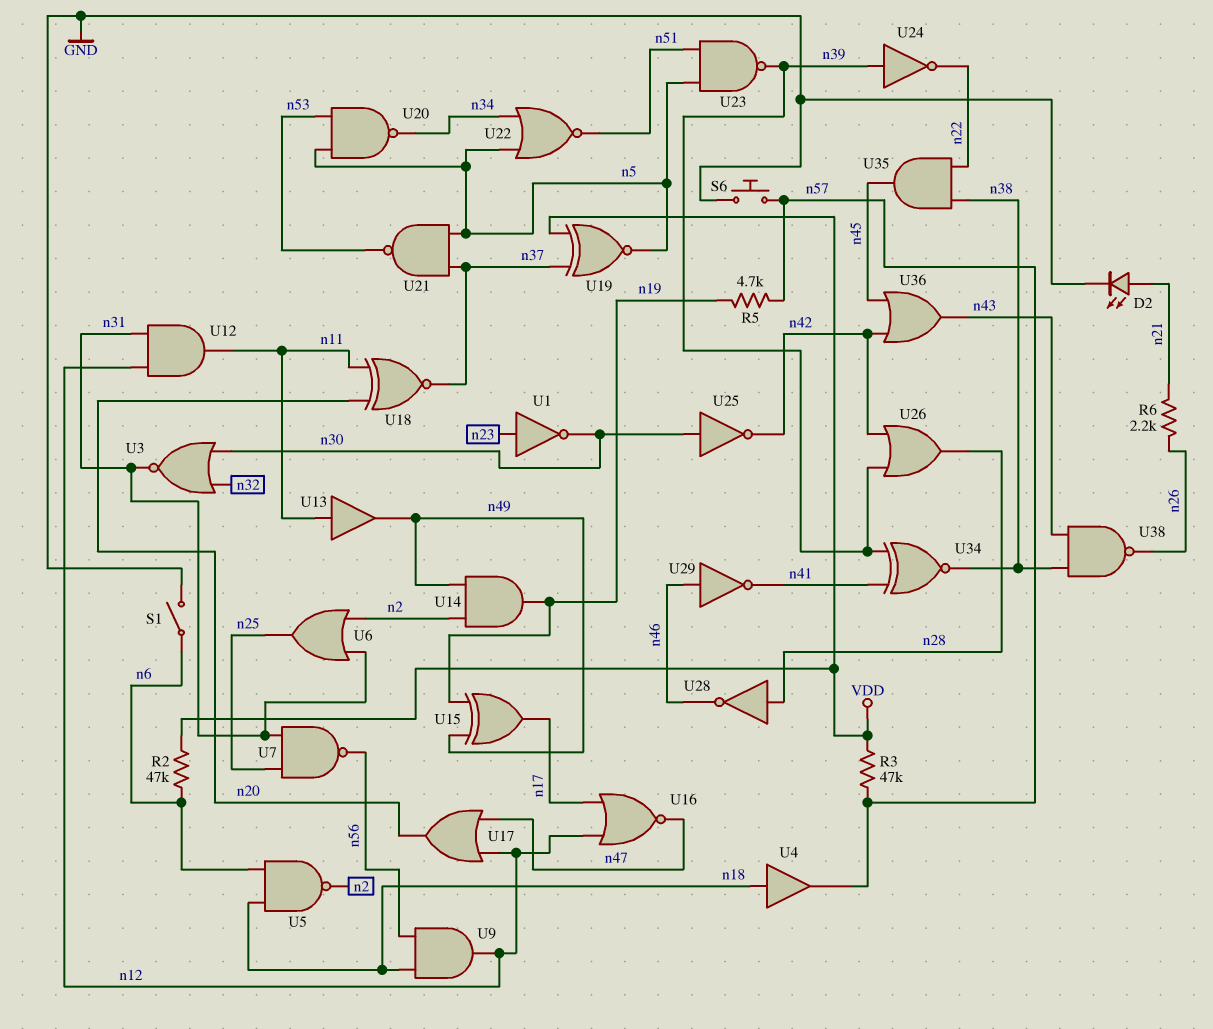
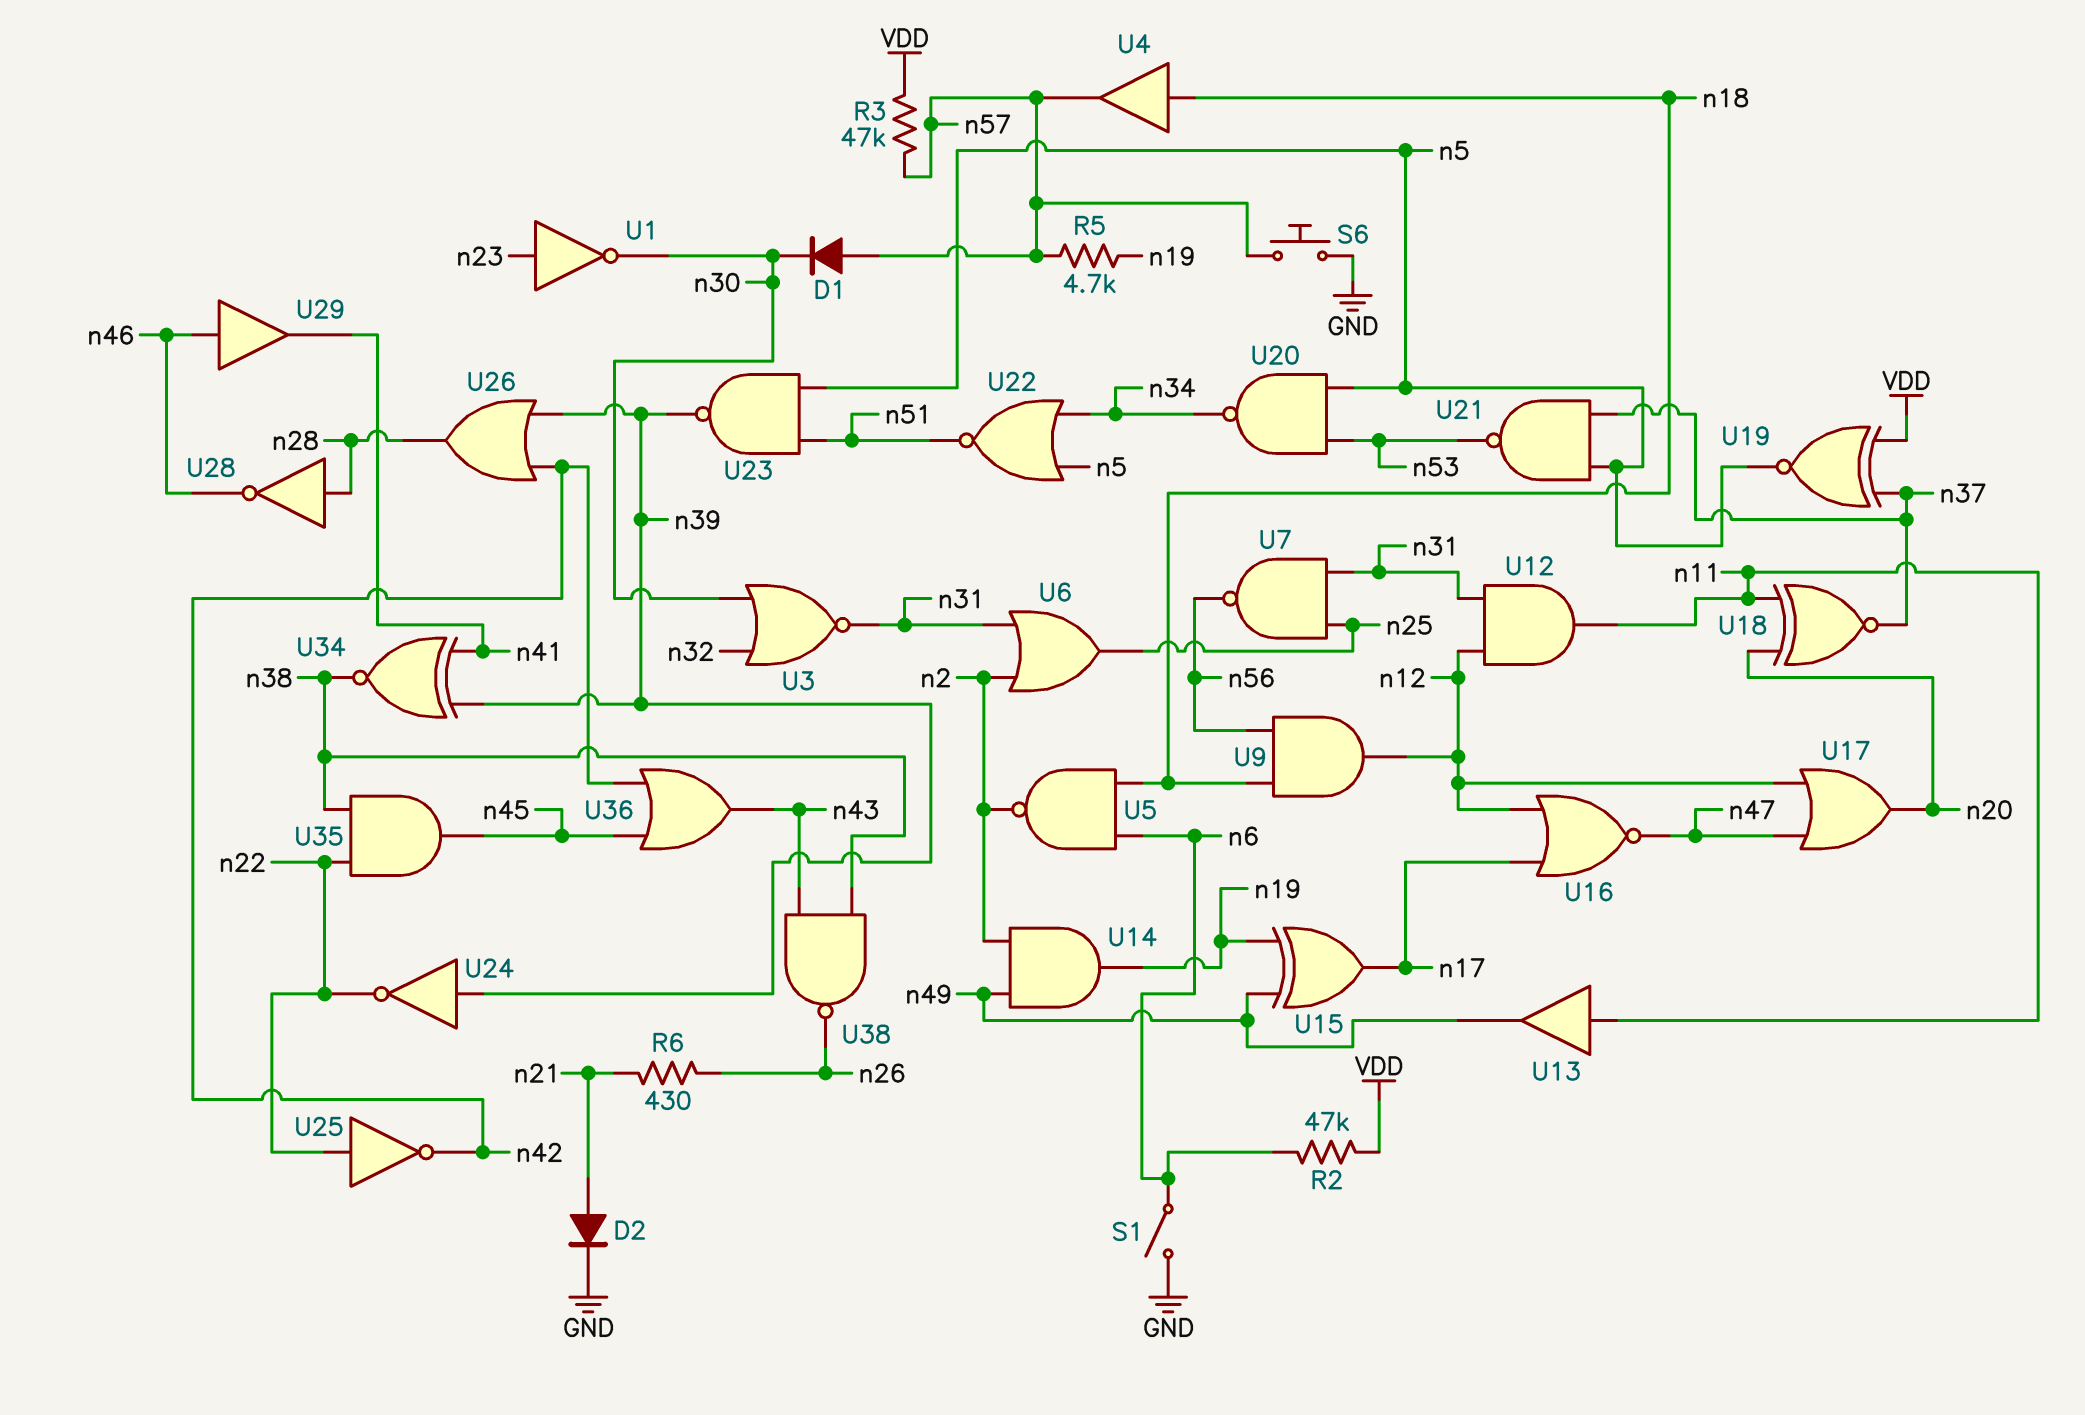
D1: none -> diode (A n57, K n30)
D2: LED (A n21, K GND) -> diode (A n21, K GND)
R6: 2.2k (n21, n26) -> 430 (n21, n26)
U25: NOT (in n30, out n42) -> NOT (in n22, out n42)
U29: NOT (in n46, out n41) -> buffer (in n46, out n41)

